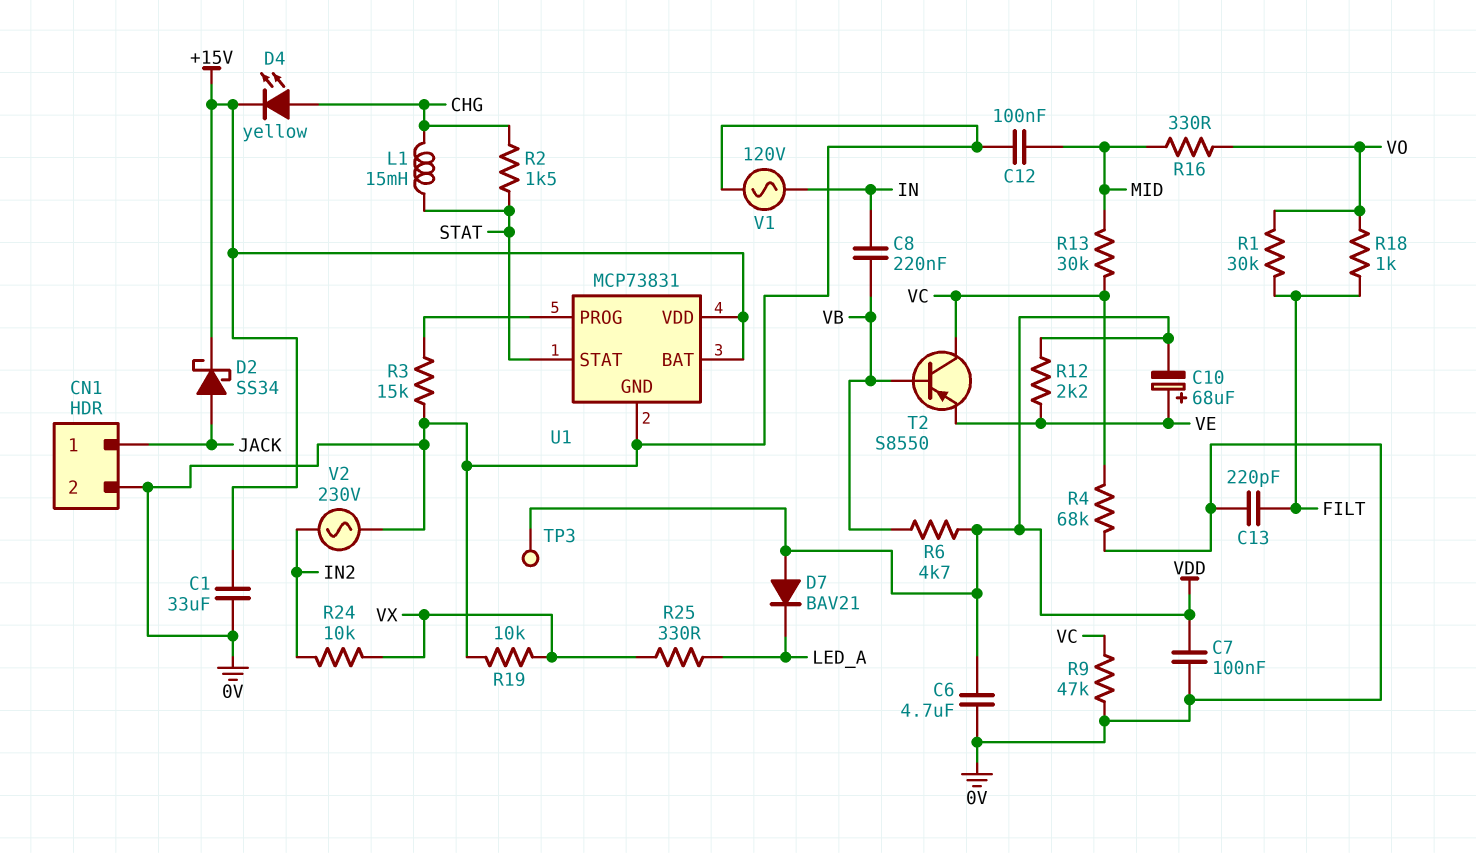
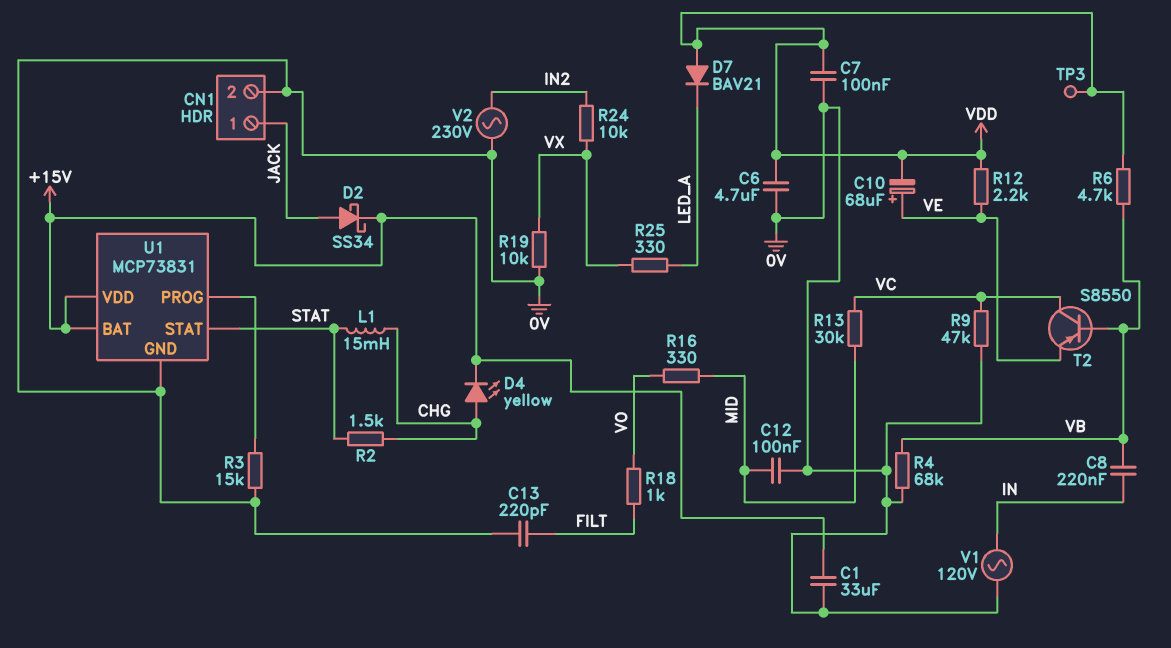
R1: 30k (FILT, VO) -> none
R4: 68k (0V, VC) -> 68k (0V, VB)

